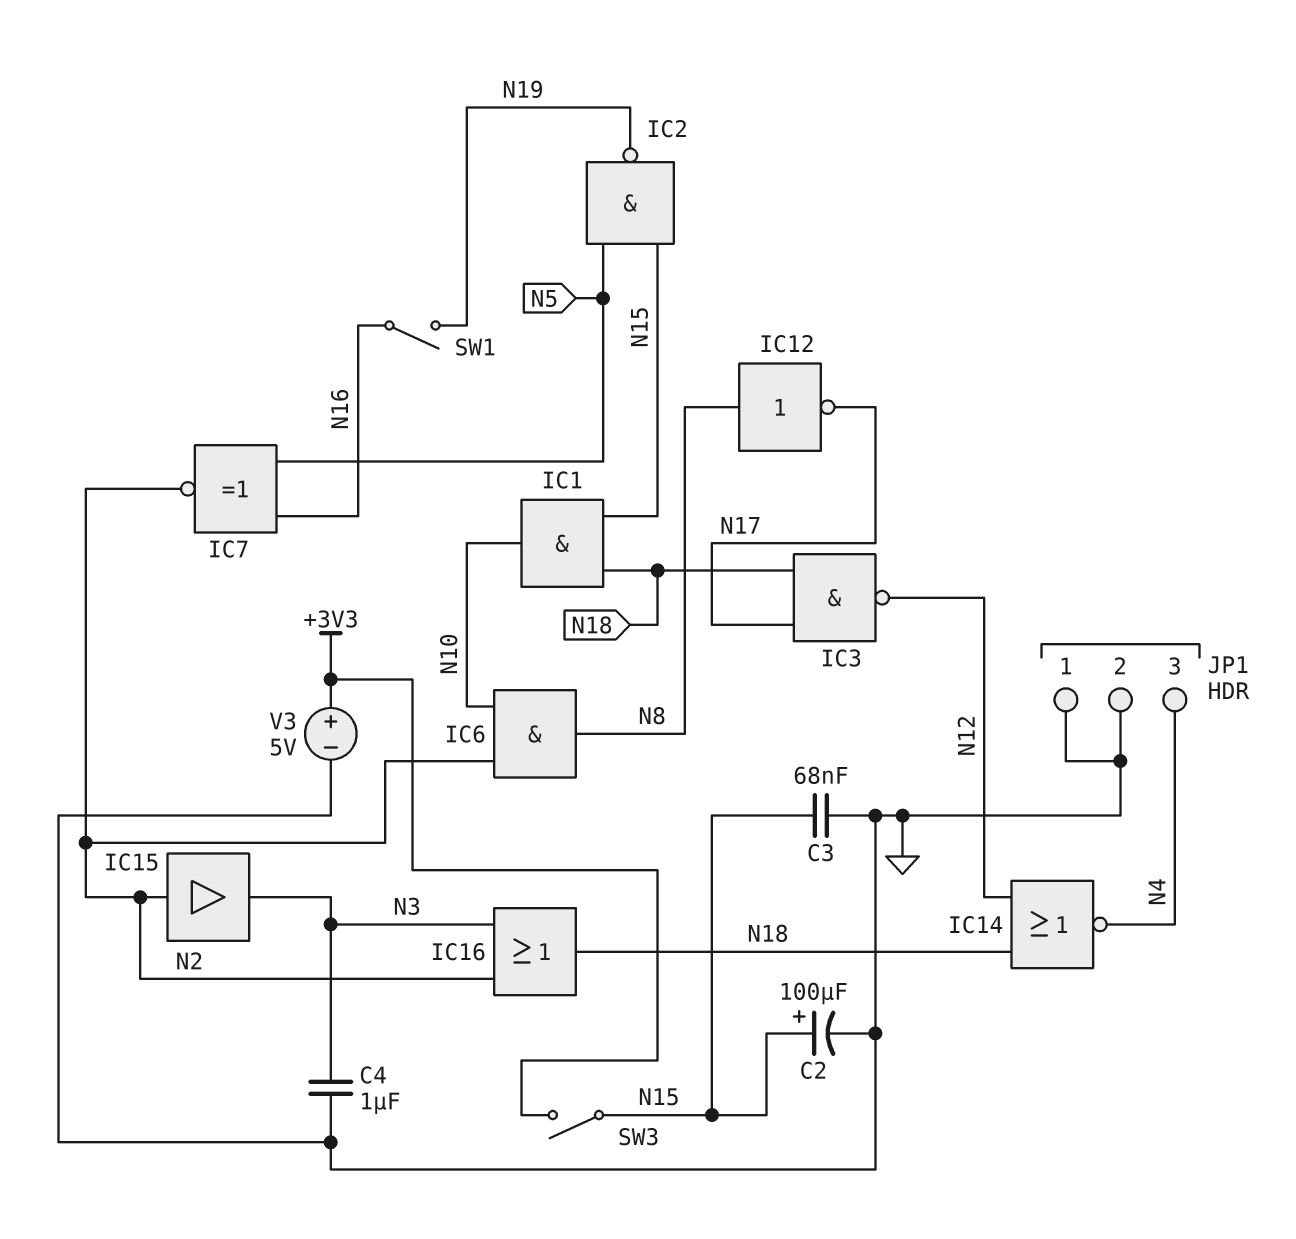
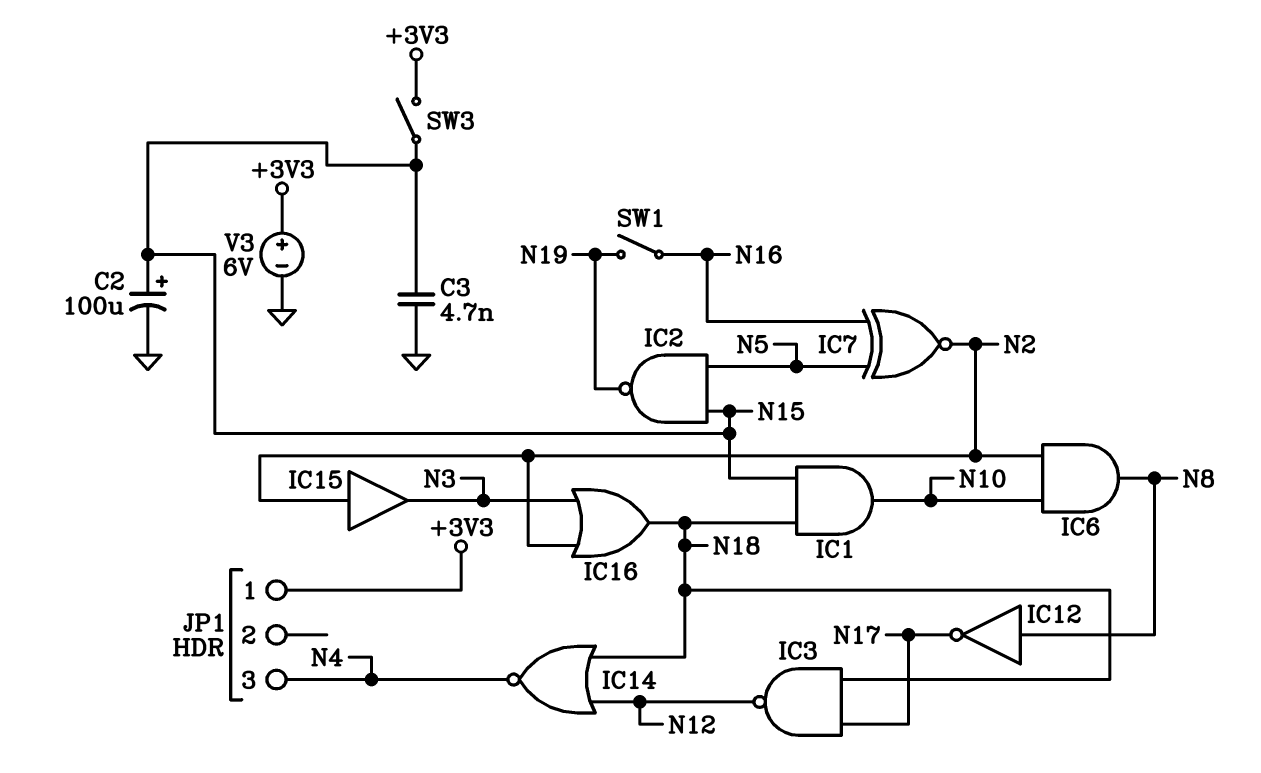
C3: 68nF (GND, N15) -> 4.7nF (GND, N15)
C4: 1uF (GND, N3) -> none
JP1 pin 1: GND -> +3V3
JP1 pin 2: GND -> none
V3: 5V (plus +3V3, minus GND) -> 6V (plus +3V3, minus GND)

